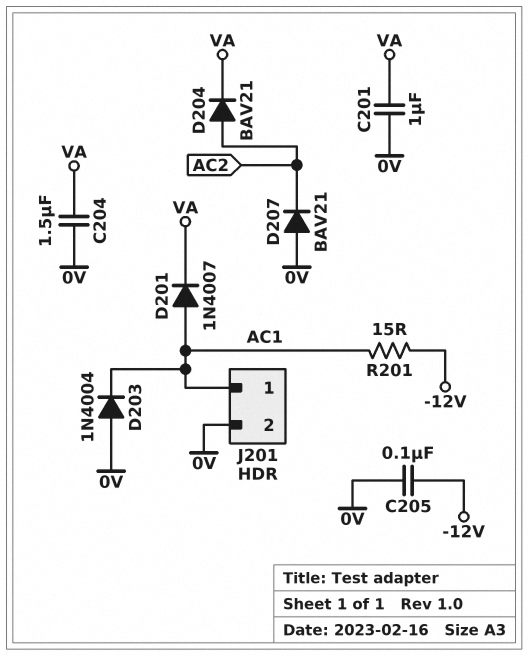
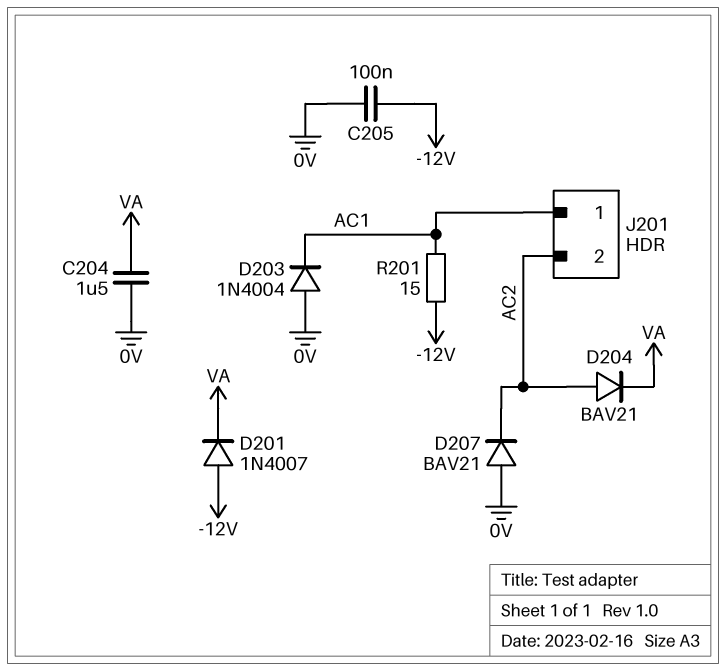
C201: 1uF (0V, VA) -> none
D201: diode 1N4007 (A AC1, K VA) -> diode 1N4007 (A -12V, K VA)
J201 pin 2: 0V -> AC2

